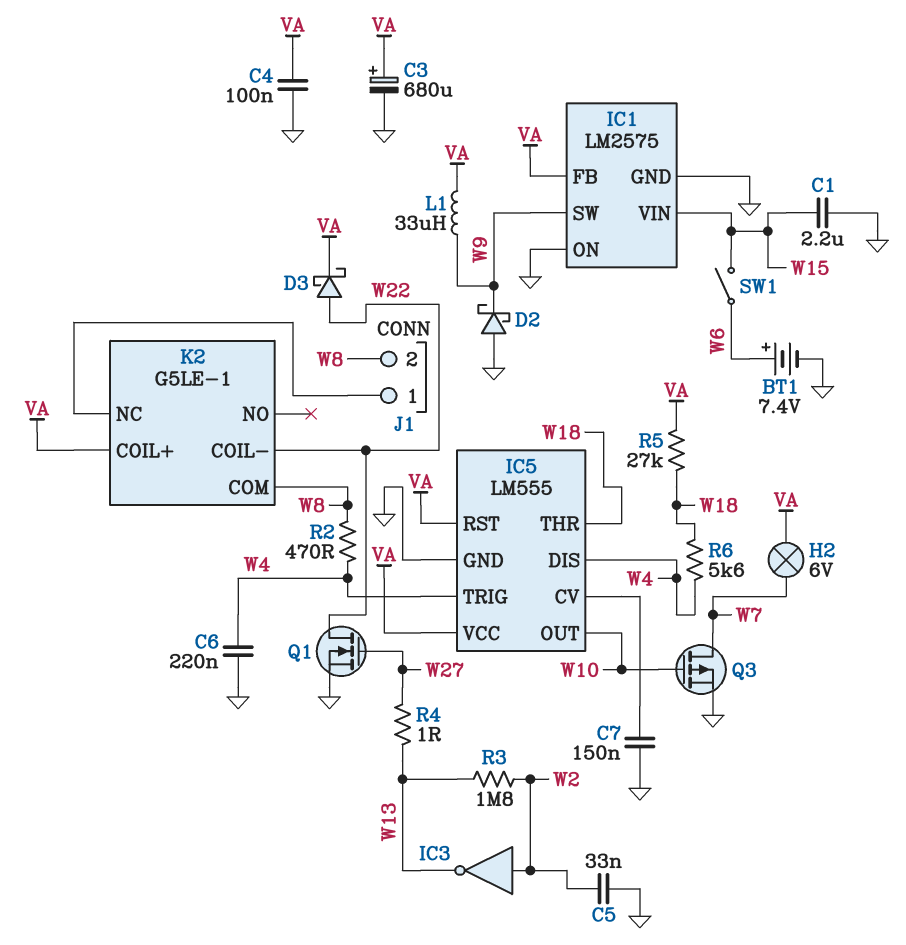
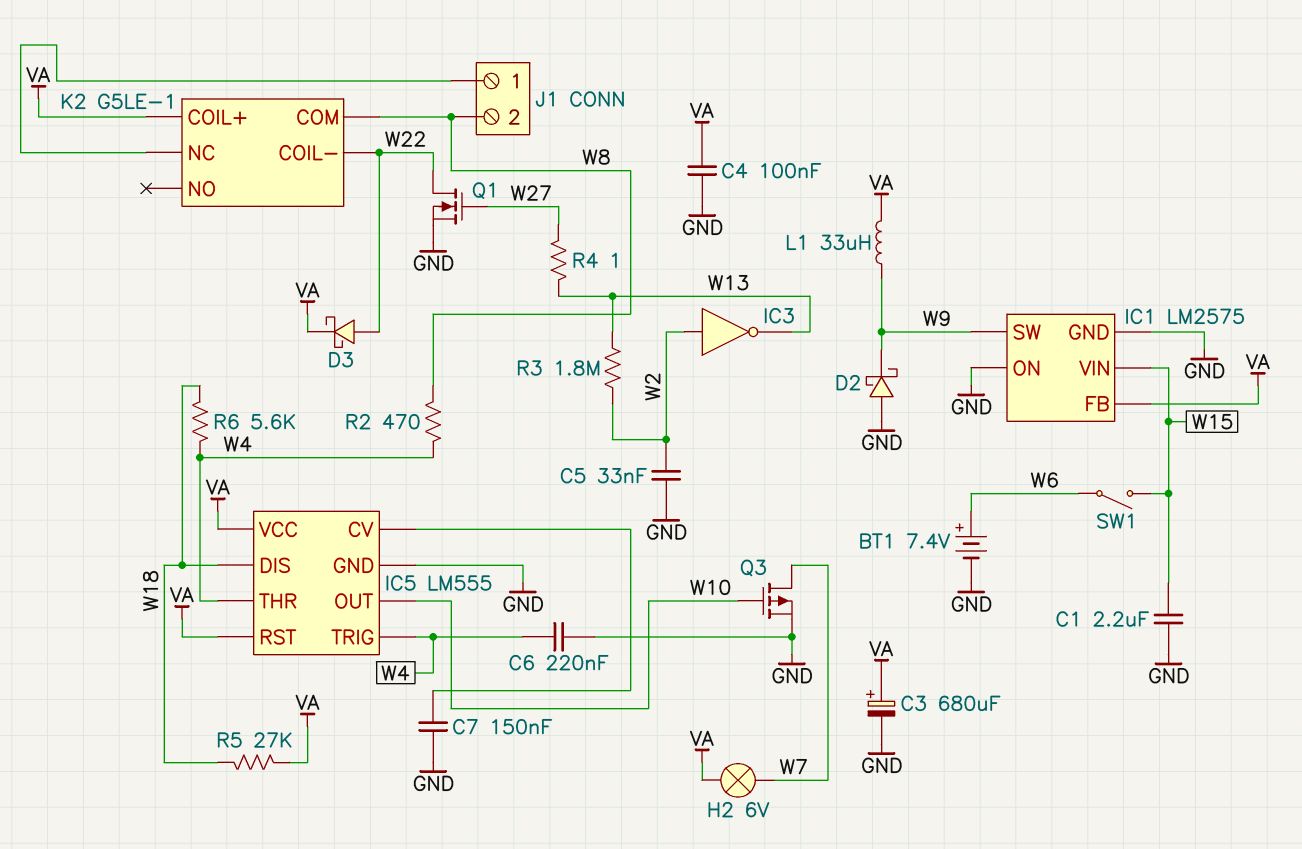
IC5 pin DIS: W4 -> W18
IC5 pin THR: W18 -> W4

